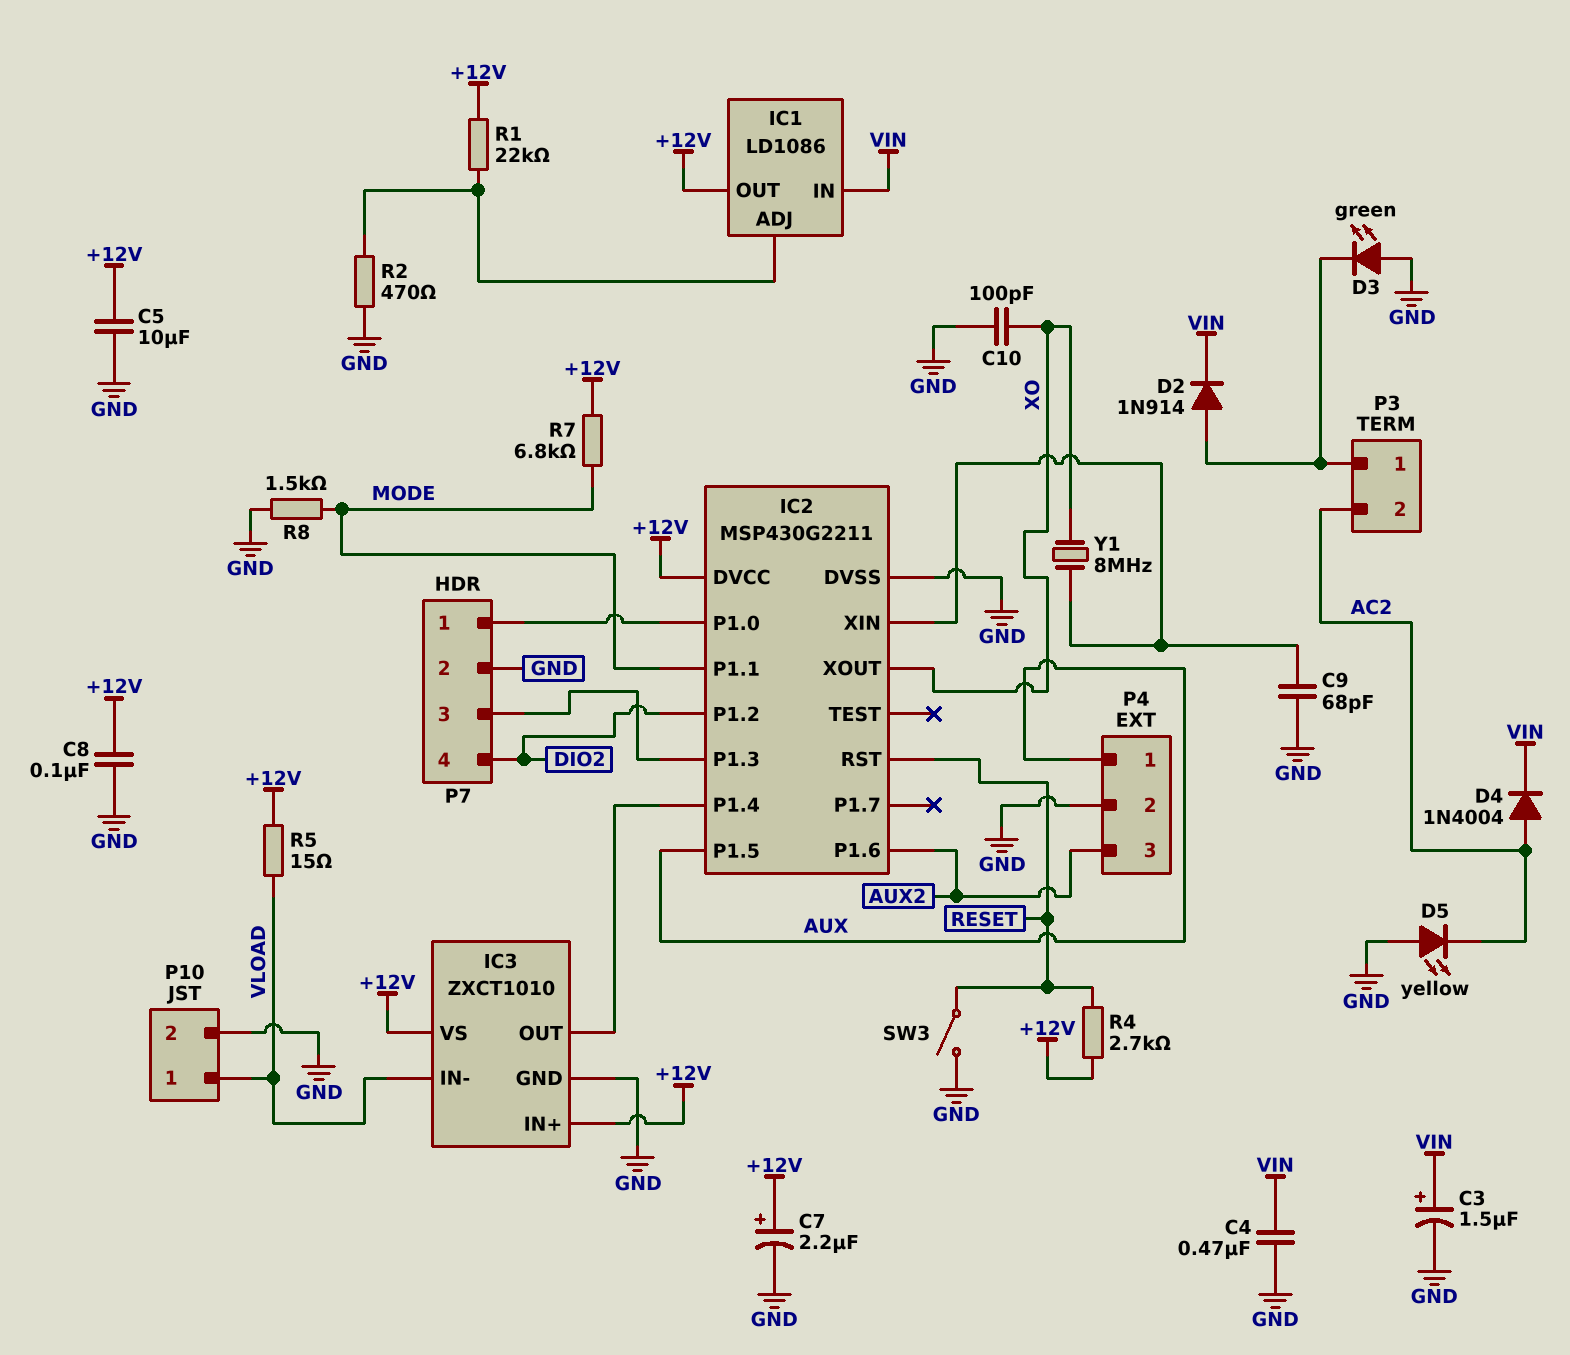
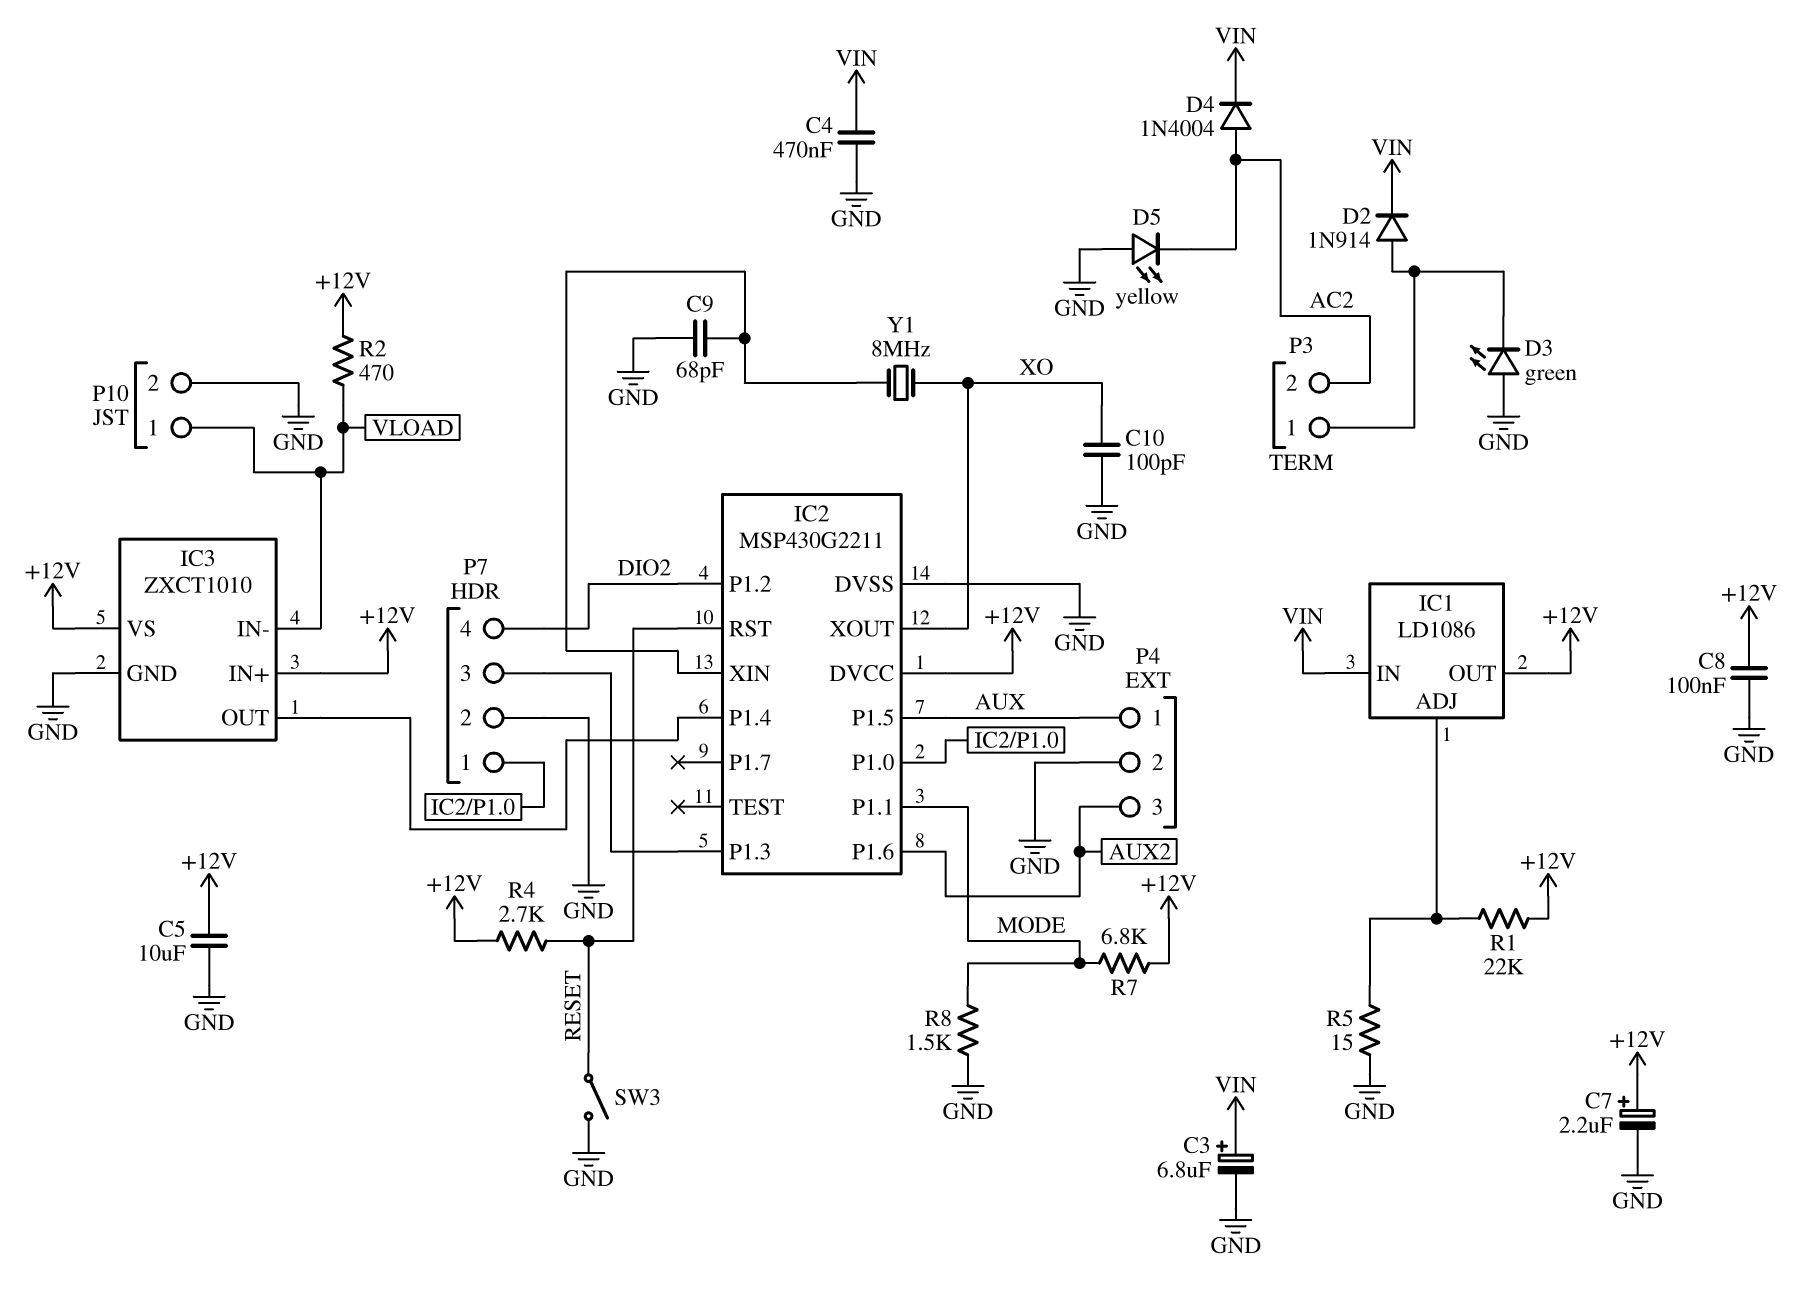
C3: 1.5uF (plus VIN, minus GND) -> 6.8uF (plus VIN, minus GND)
R2: 470 (GND, IC1/ADJ) -> 470 (+12V, VLOAD)
R5: 15 (+12V, VLOAD) -> 15 (GND, IC1/ADJ)

